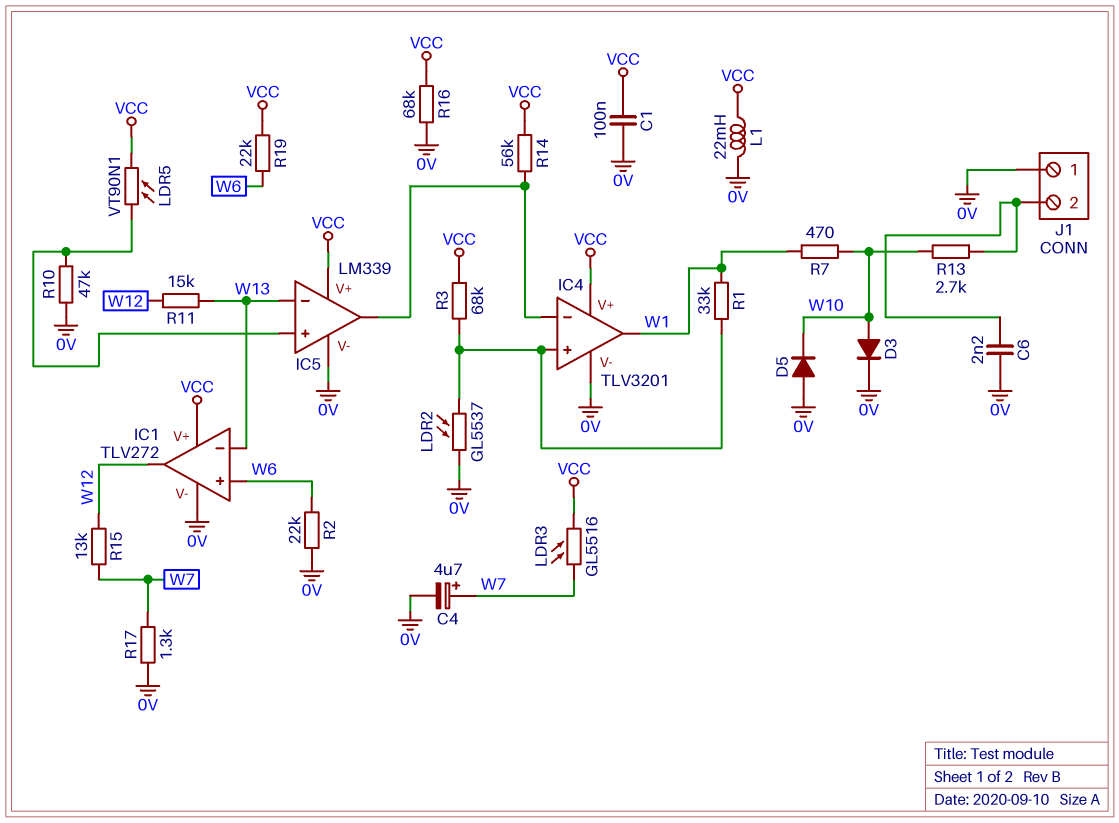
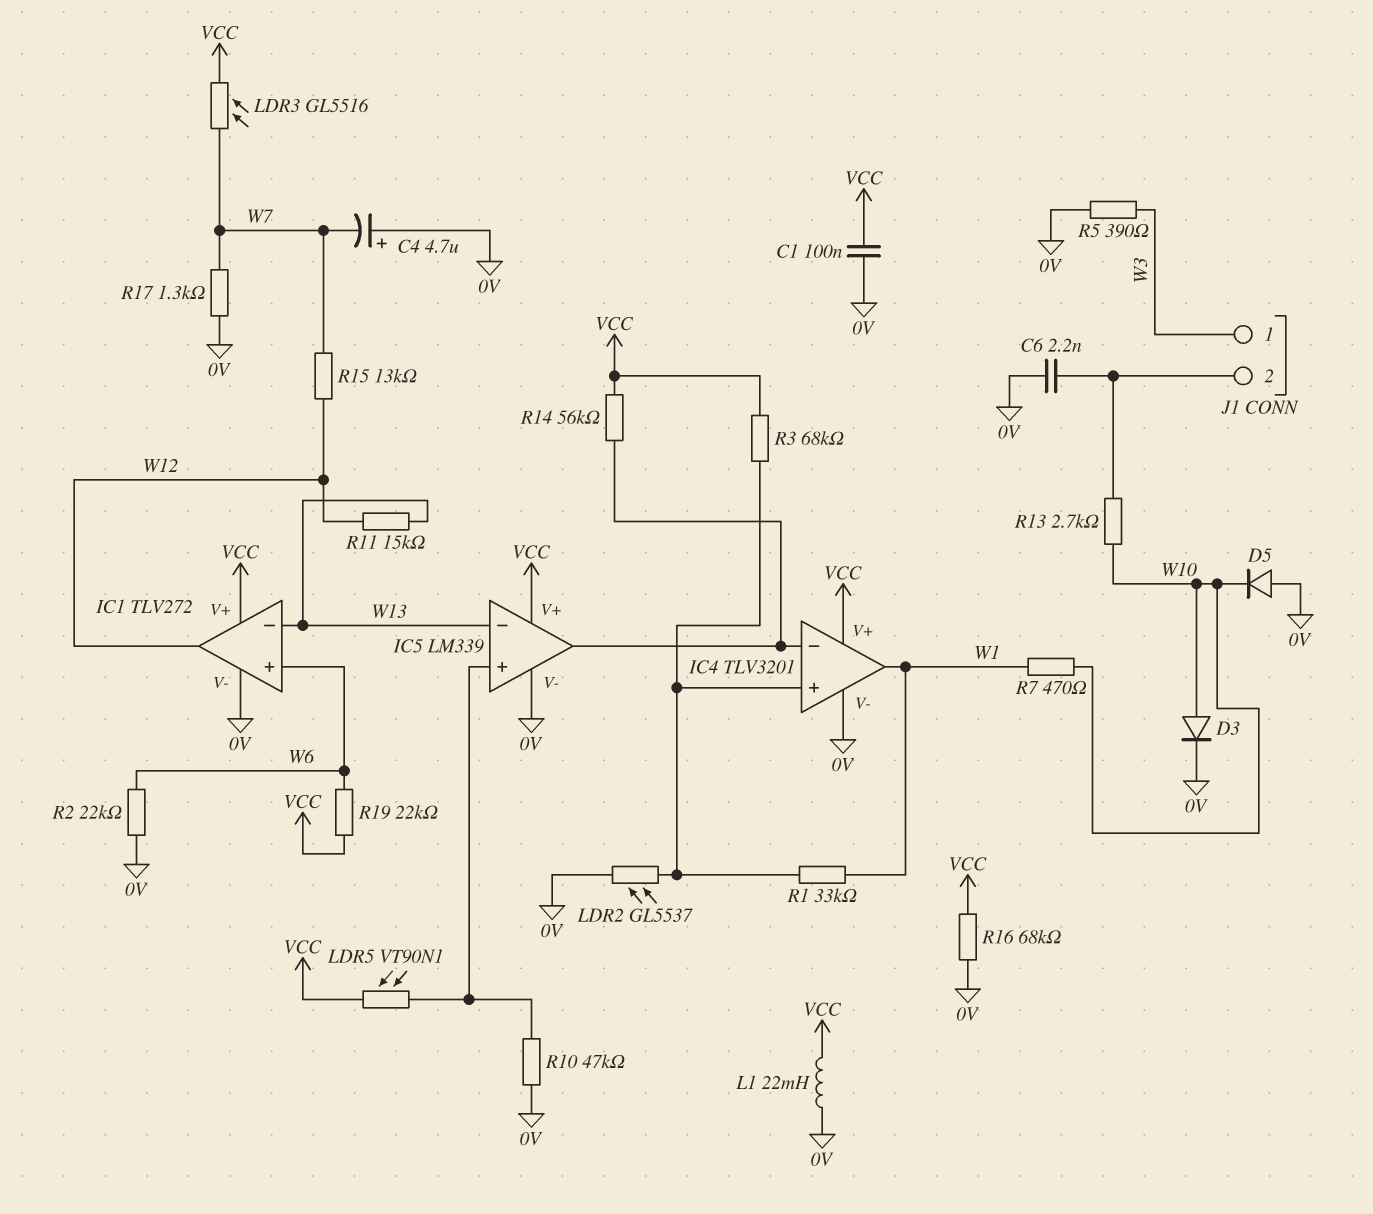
C4: 4.7uF (plus W7, minus 0V) -> 4.7uF (plus 0V, minus W7)
J1 pin 1: 0V -> W3
R5: none -> 390 (0V, W3)

